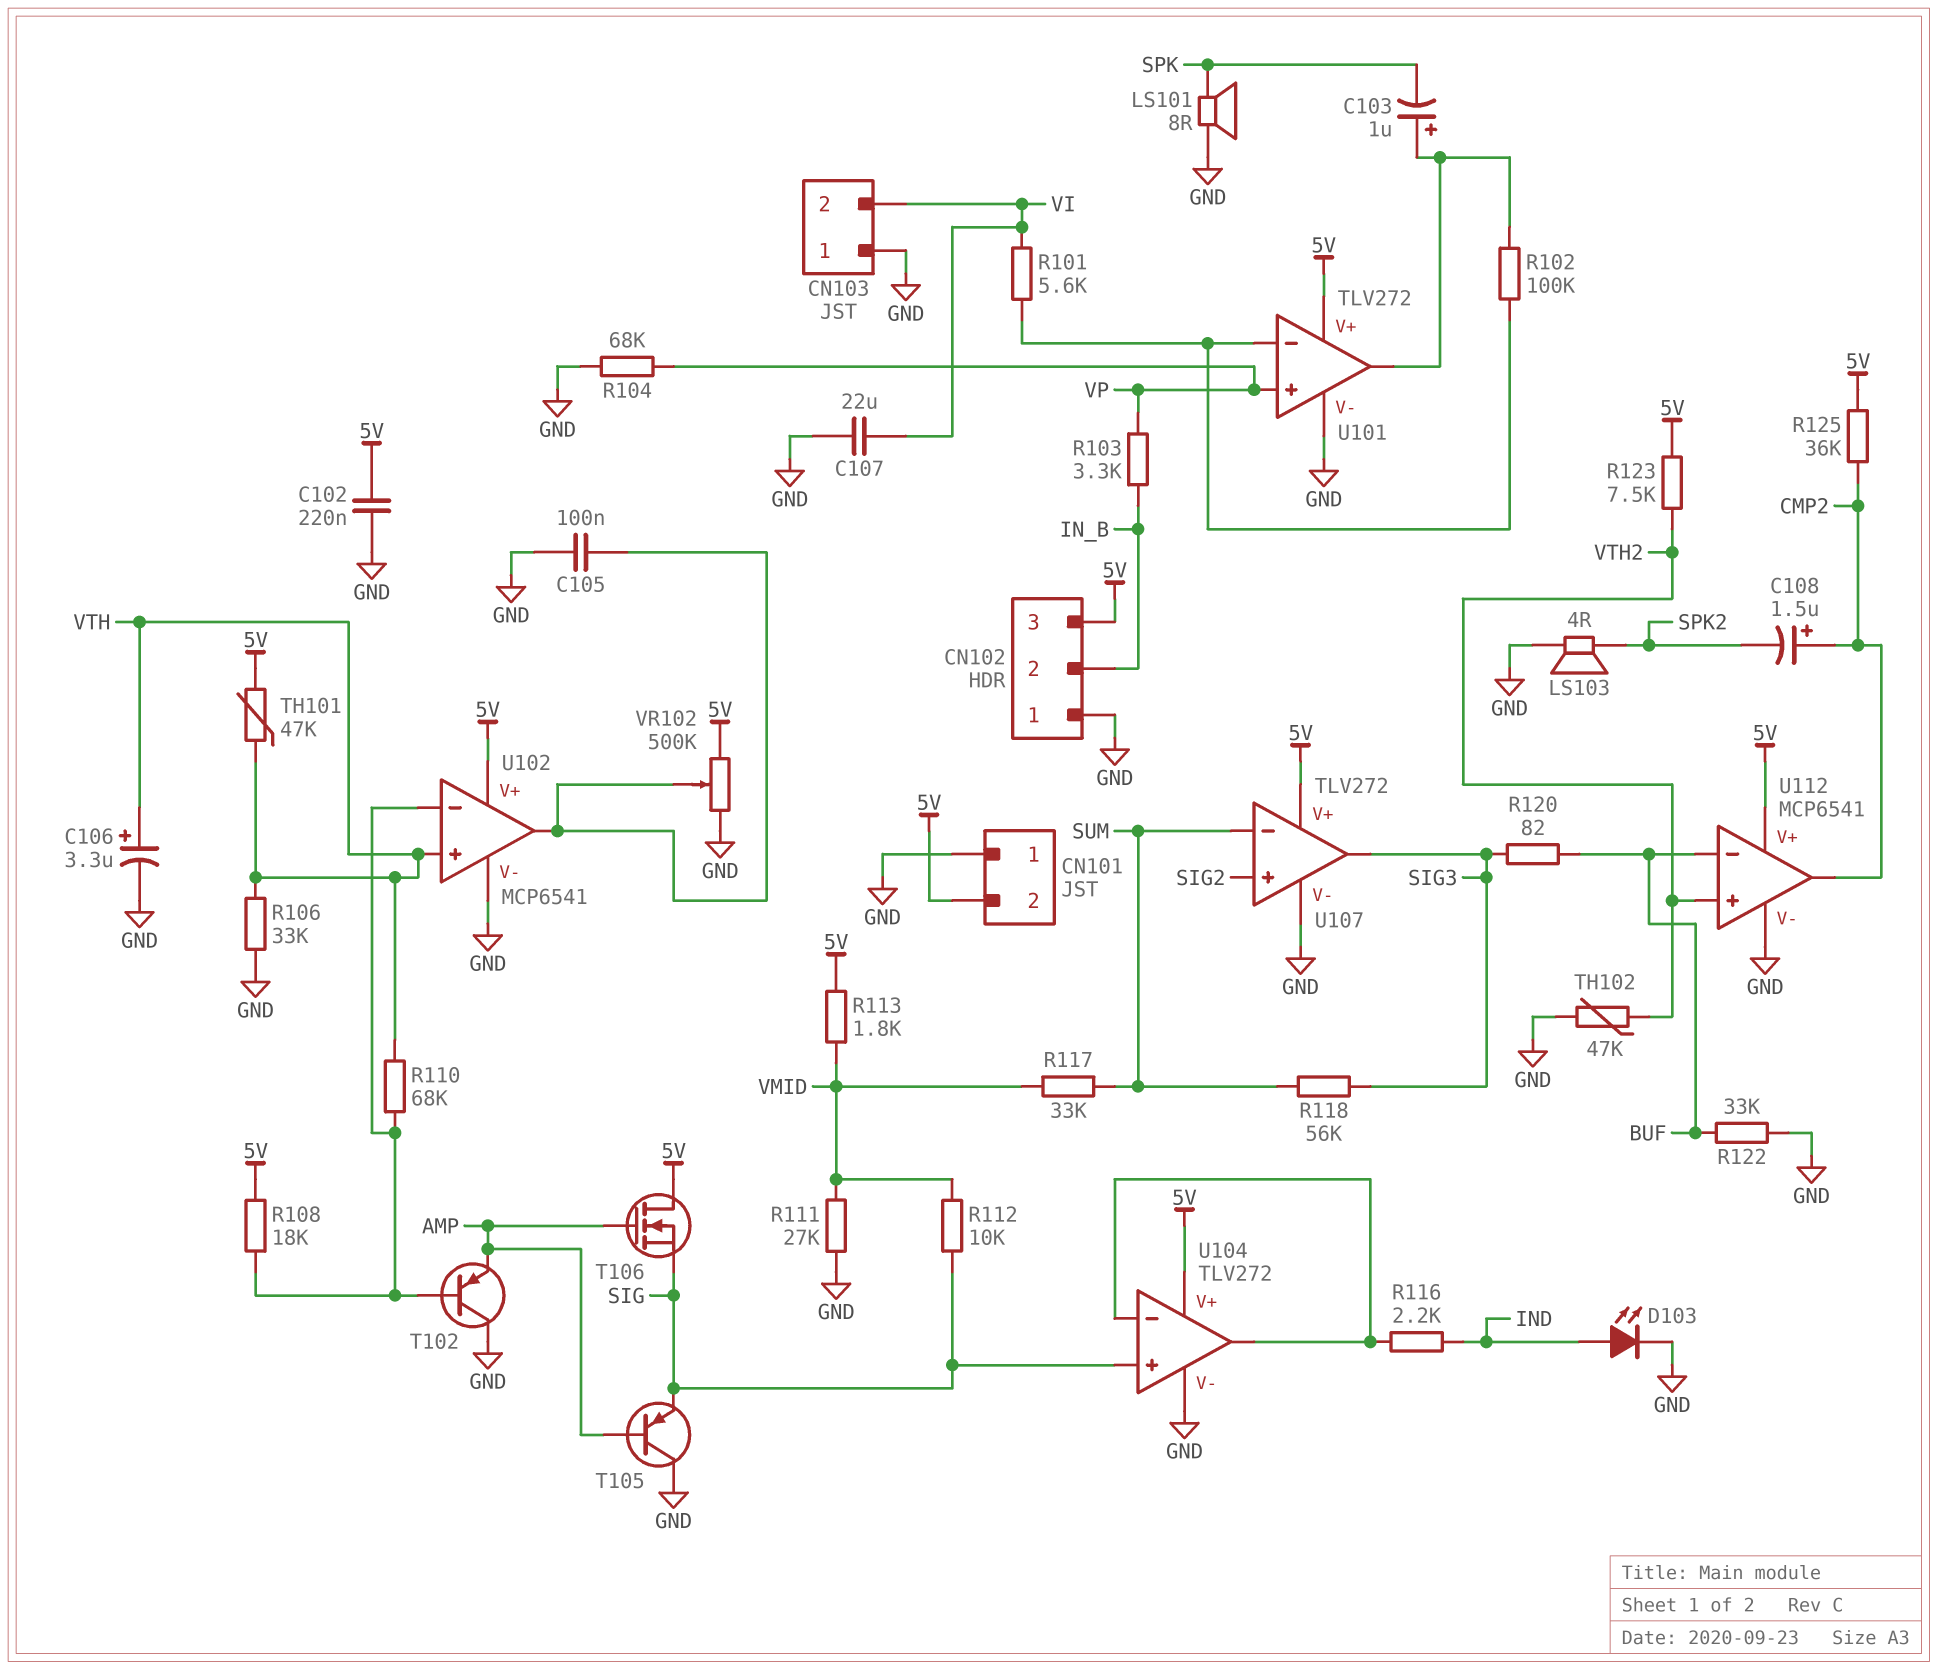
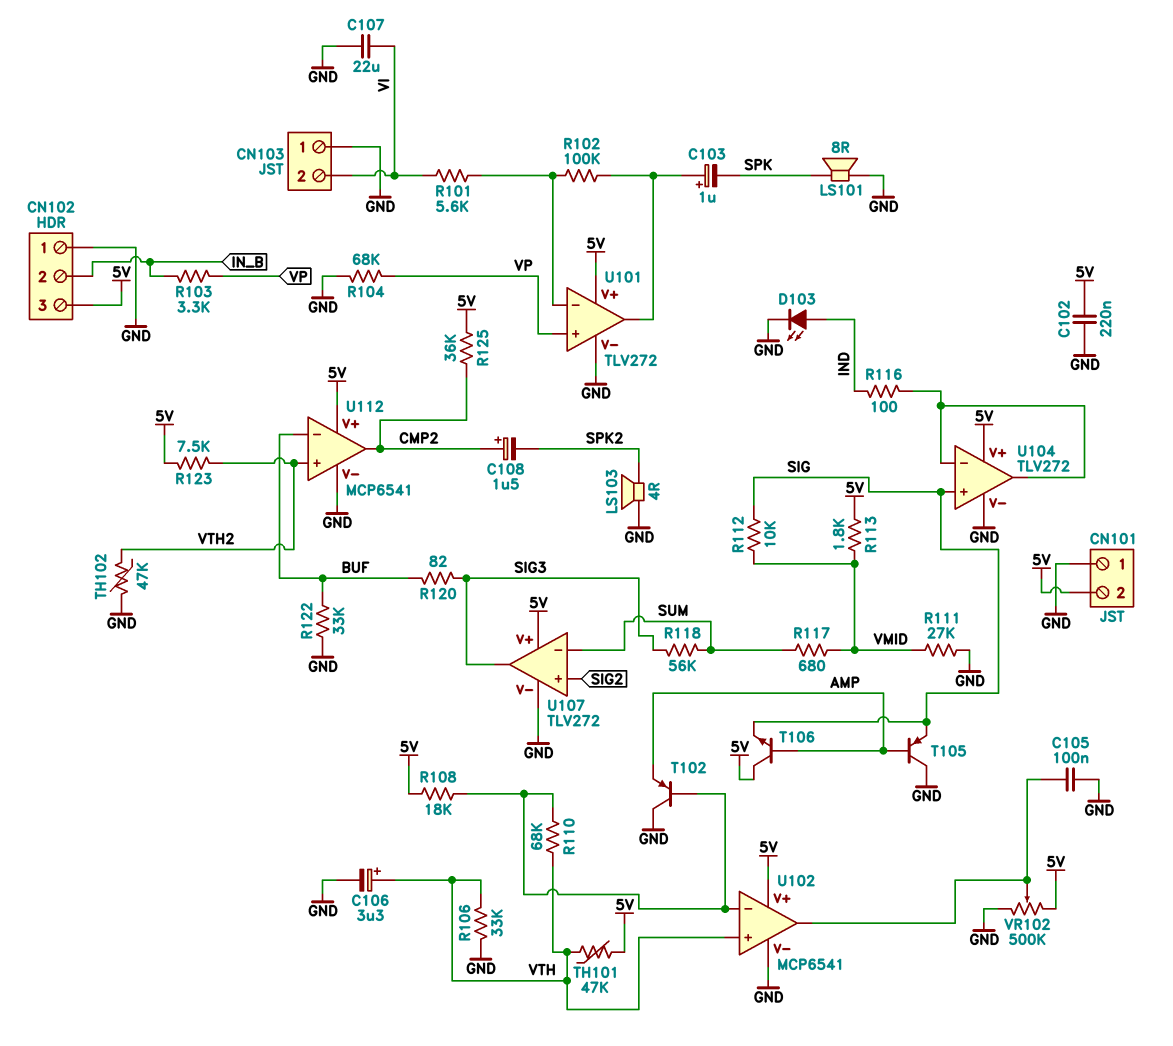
R116: 2.2k (IND, U104/in-) -> 100 (IND, U104/in-)
R117: 33k (SUM, VMID) -> 680 (SUM, VMID)
T106: NMOS (G AMP, D 5V, S SIG) -> NPN (B AMP, C 5V, E SIG)

